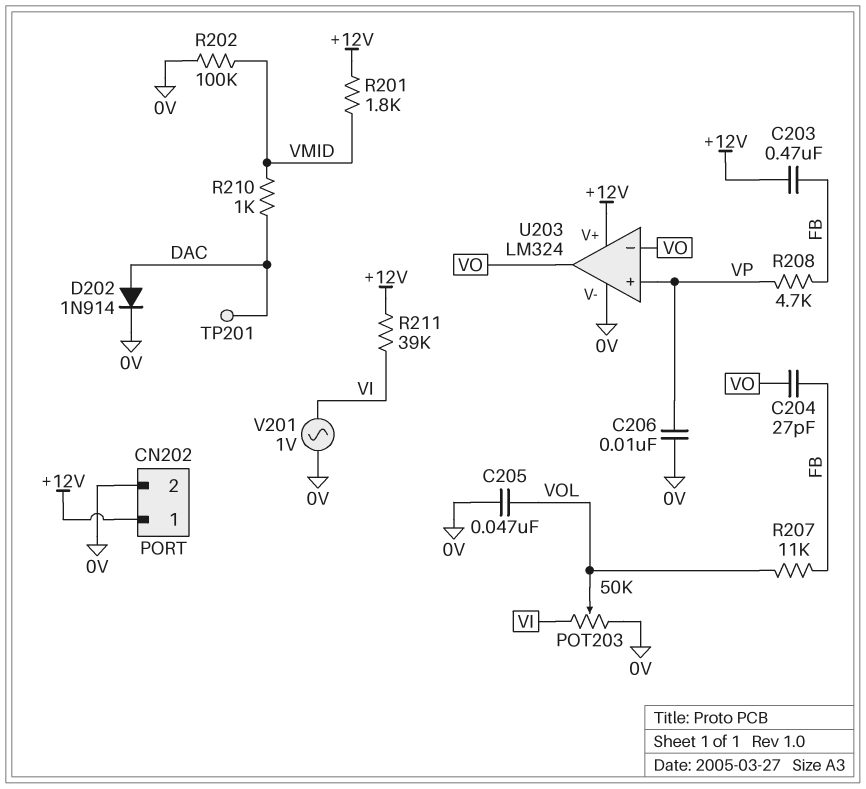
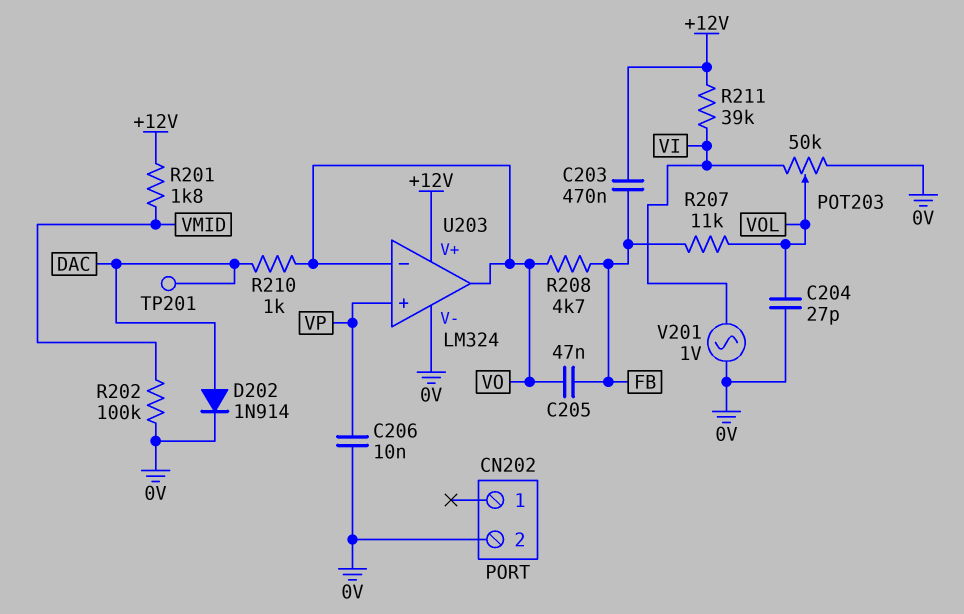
C204: 27pF (FB, VO) -> 27pF (0V, VOL)
C205: 47nF (0V, VOL) -> 47nF (FB, VO)
CN202 pin 1: +12V -> none
R208: 4.7k (FB, VP) -> 4.7k (FB, VO)
R210: 1k (DAC, VMID) -> 1k (DAC, VO)

